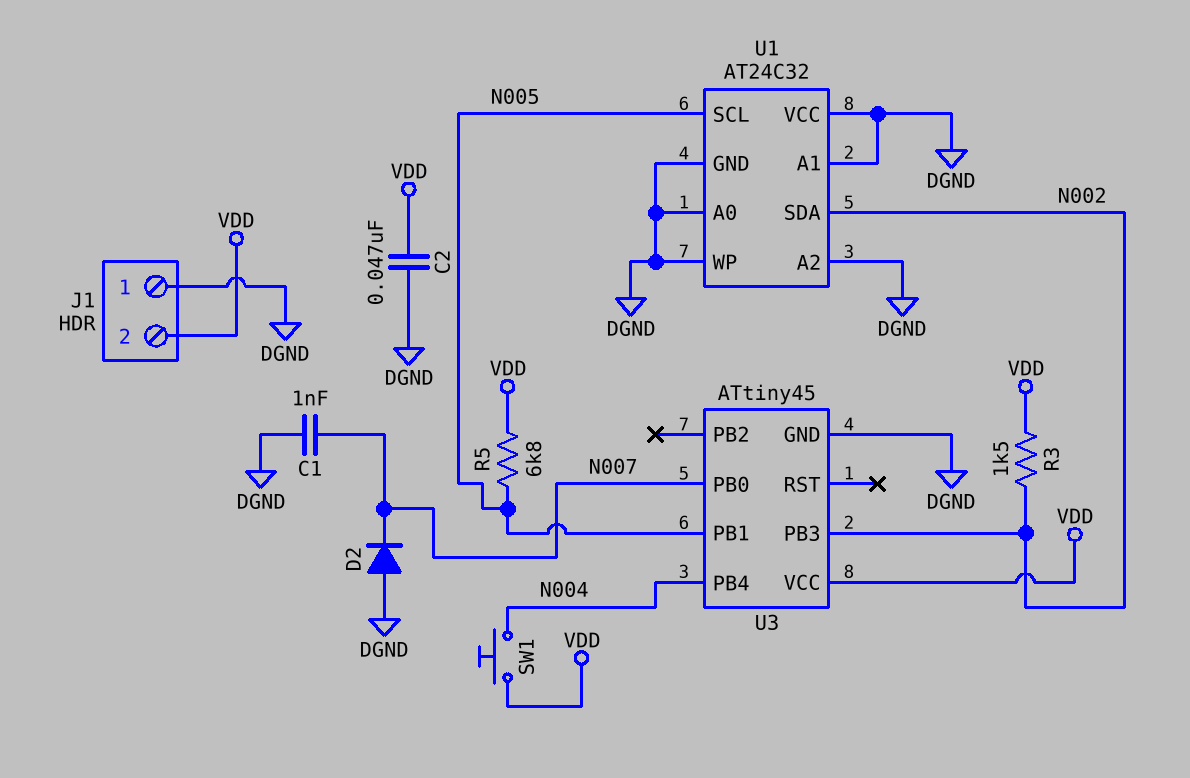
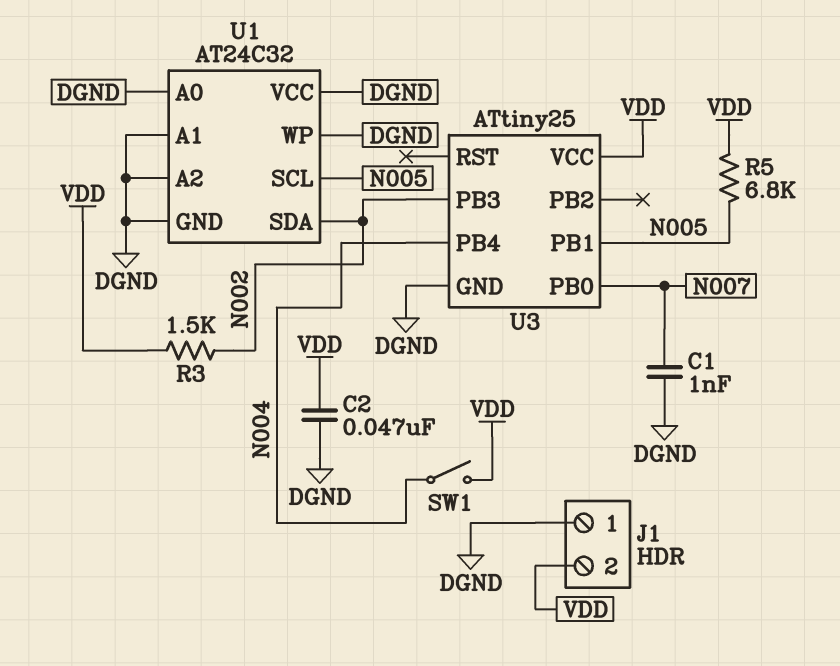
D2: diode (A DGND, K N007) -> none
SW1: button (N004, VDD) -> switch (N004, VDD)
U3: ATtiny45 -> ATtiny25

